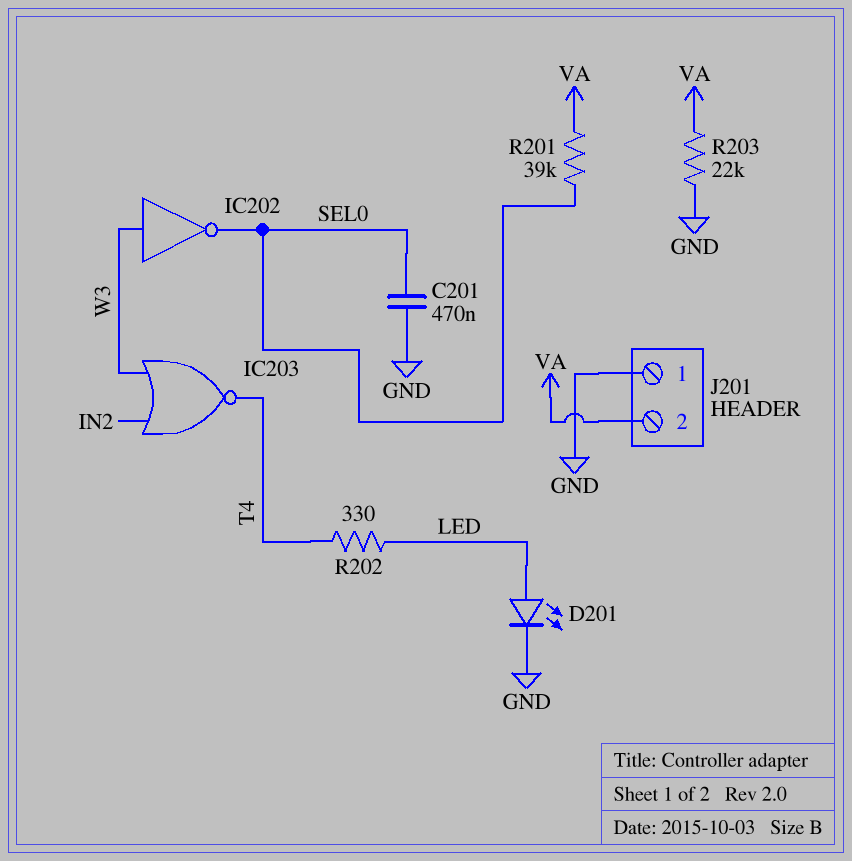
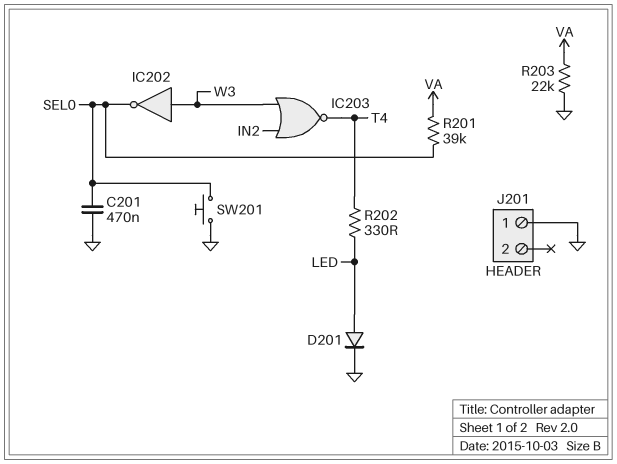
D201: LED (A LED, K GND) -> diode (A LED, K GND)
J201 pin 2: VA -> none
SW201: none -> button (GND, SEL0)

